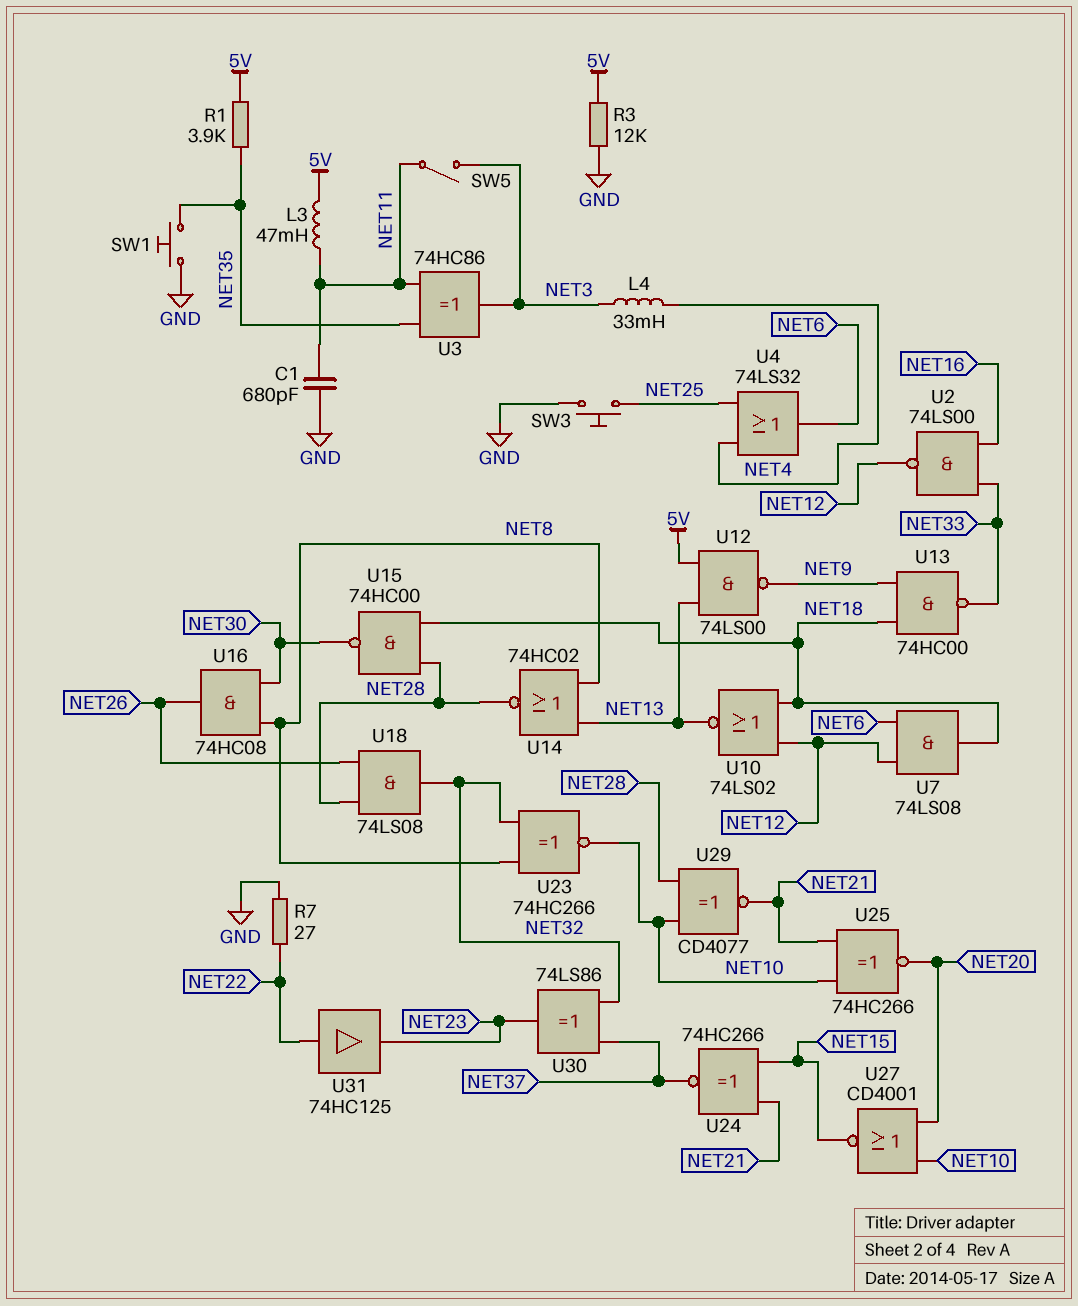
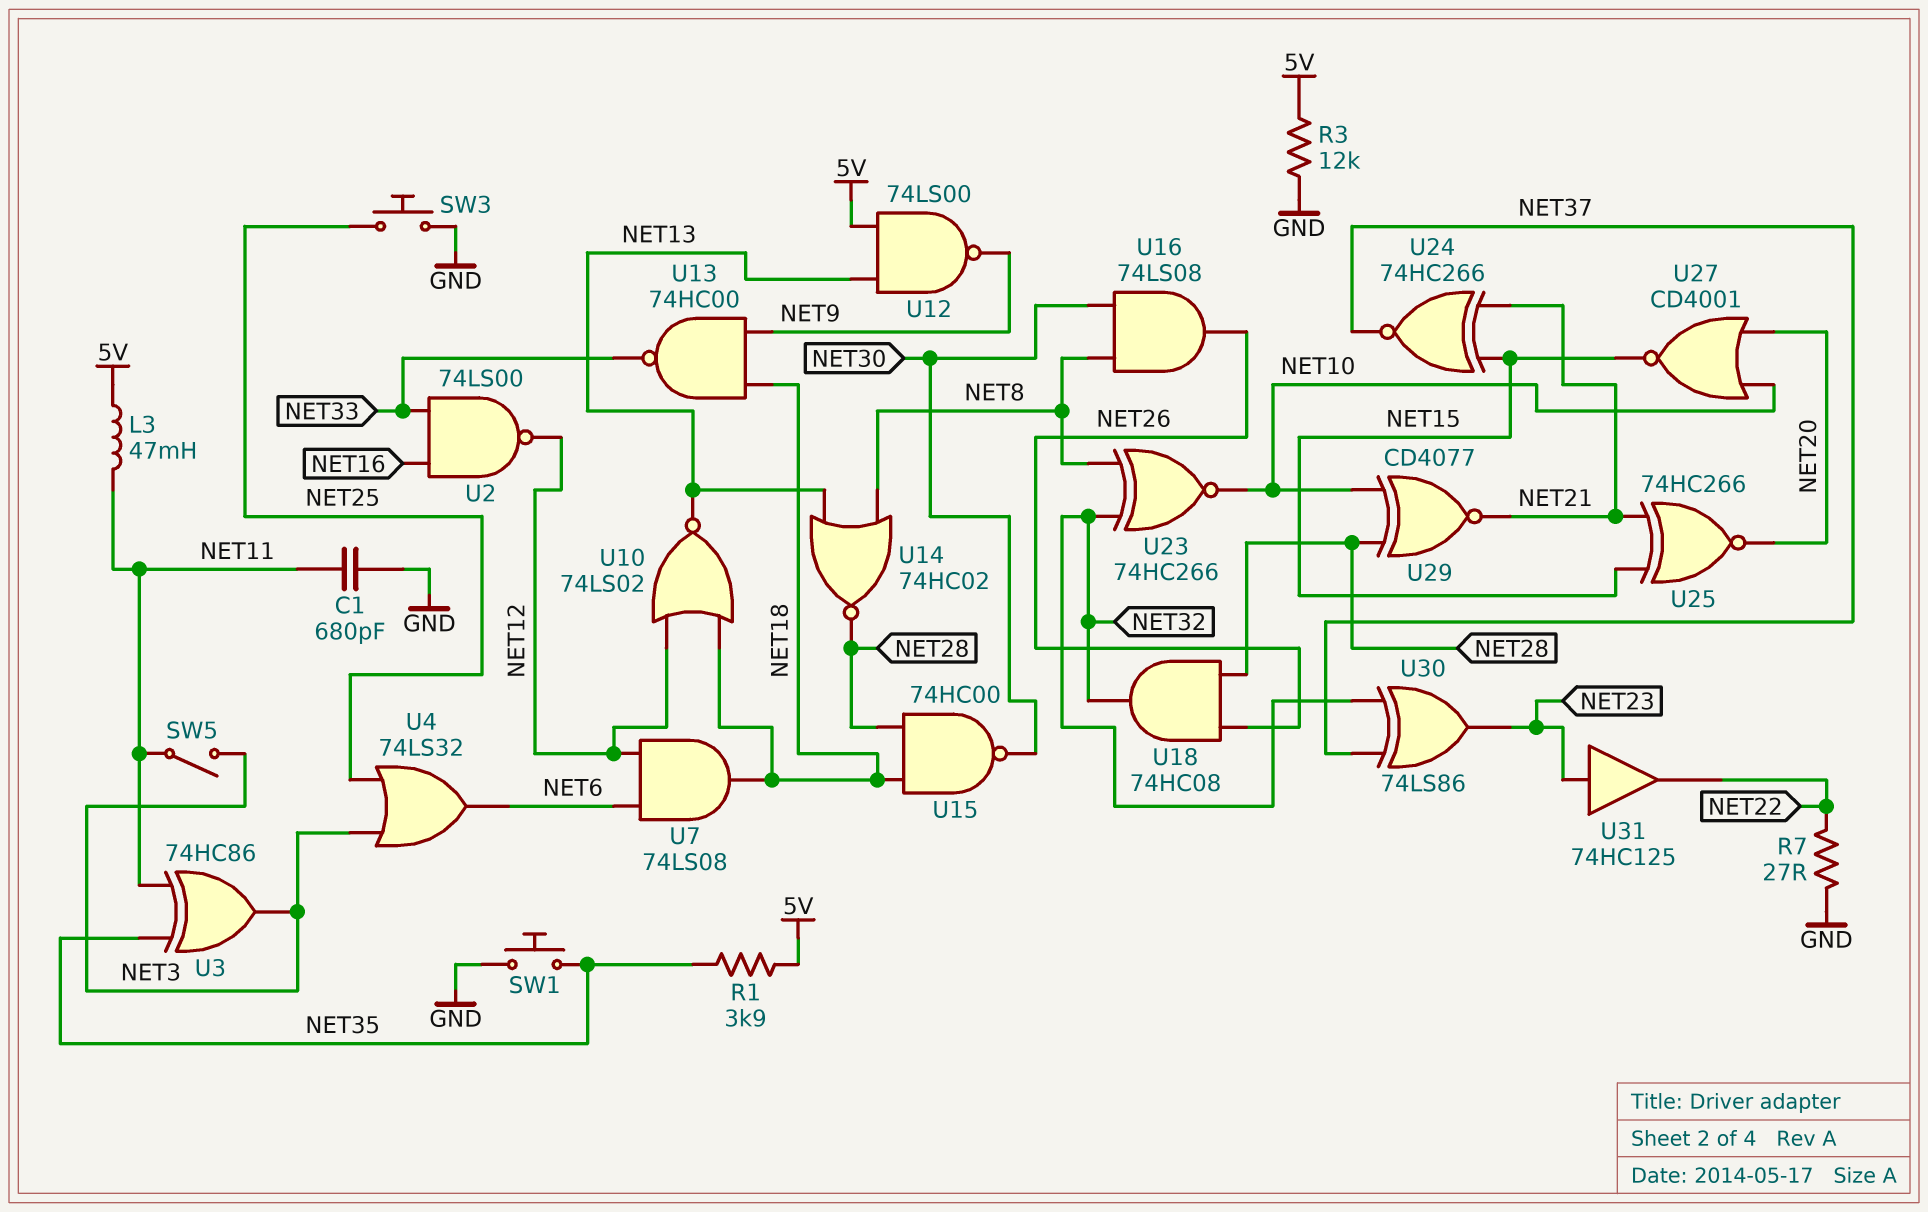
L4: 33mH (NET3, NET4) -> none
U4: OR 74LS32 (in NET4, in NET25, out NET6) -> OR 74LS32 (in NET3, in NET25, out NET6)
U16: AND 74HC08 (in NET8, in NET30, out NET26) -> AND 74LS08 (in NET8, in NET30, out NET26)
U18: AND 74LS08 (in NET26, in NET28, out NET32) -> AND 74HC08 (in NET26, in NET28, out NET32)
U25: XNOR 74HC266 (in NET10, in NET21, out NET20) -> XNOR 74HC266 (in NET15, in NET21, out NET20)
U31: buffer 74HC125 (in NET22, out NET23) -> buffer 74HC125 (in NET23, out NET22)

